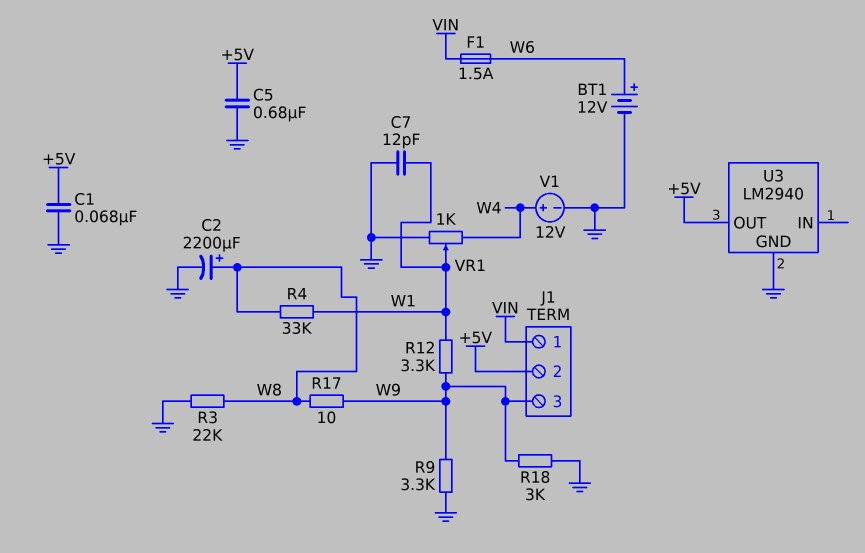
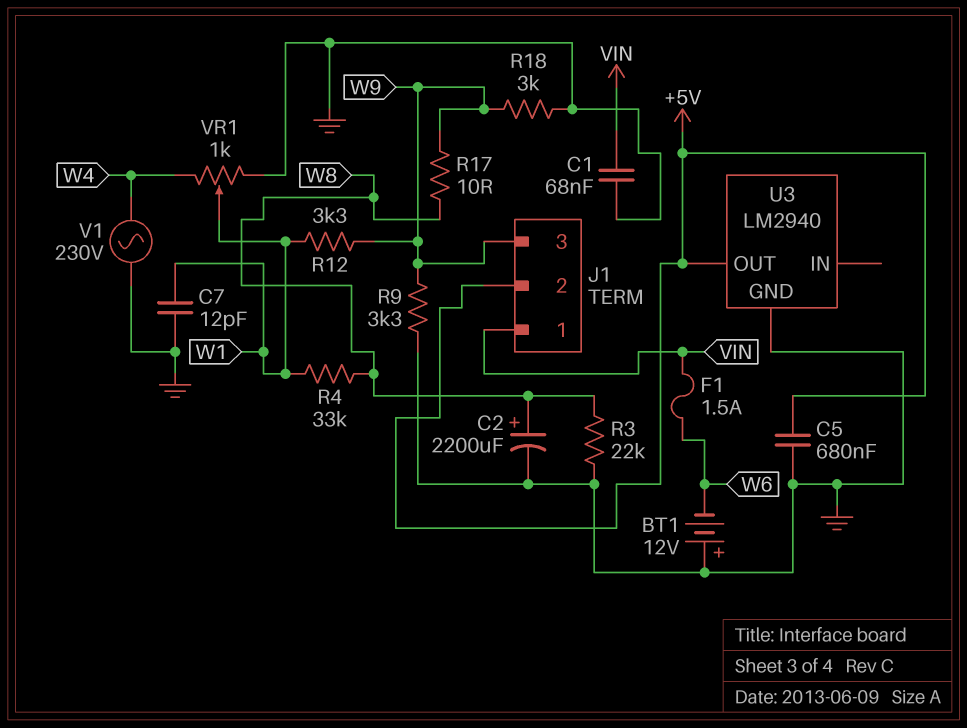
BT1: 12V (plus W6, minus GND) -> 12V (plus GND, minus W6)
C1: 68nF (+5V, GND) -> 68nF (GND, VIN)
V1: 12V (plus W4, minus GND) -> AC 230V (GND, W4)

